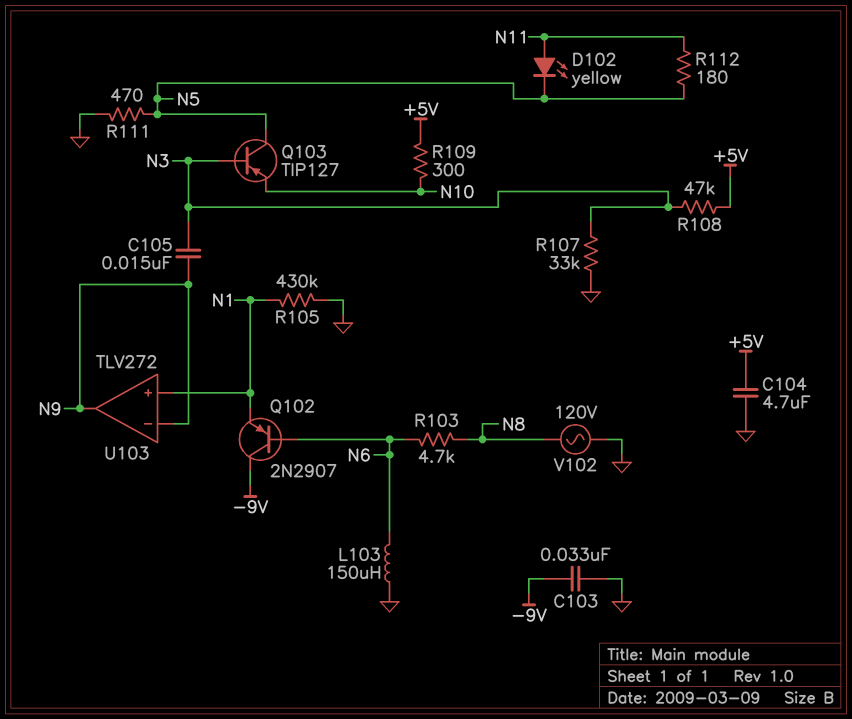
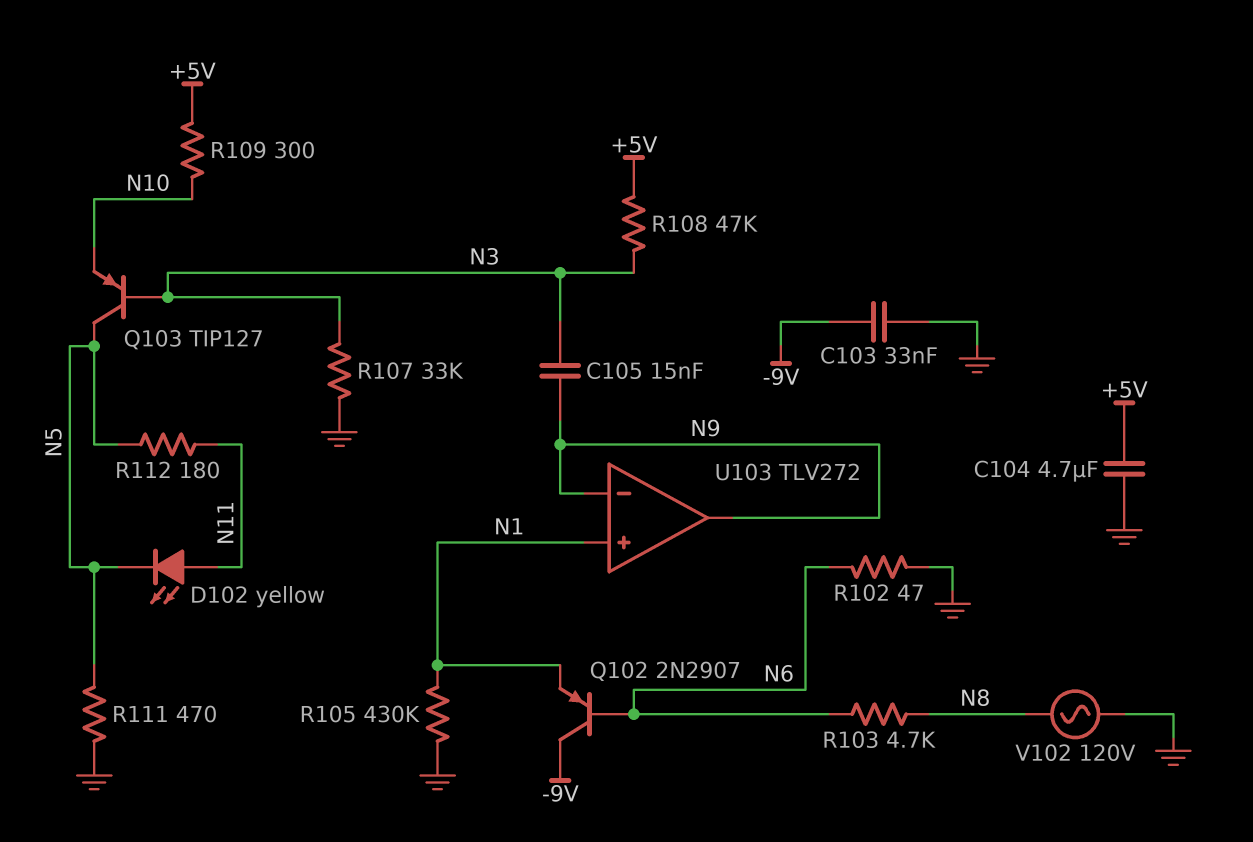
L103: 150uH (GND, N6) -> none
R102: none -> 47 (GND, N6)

